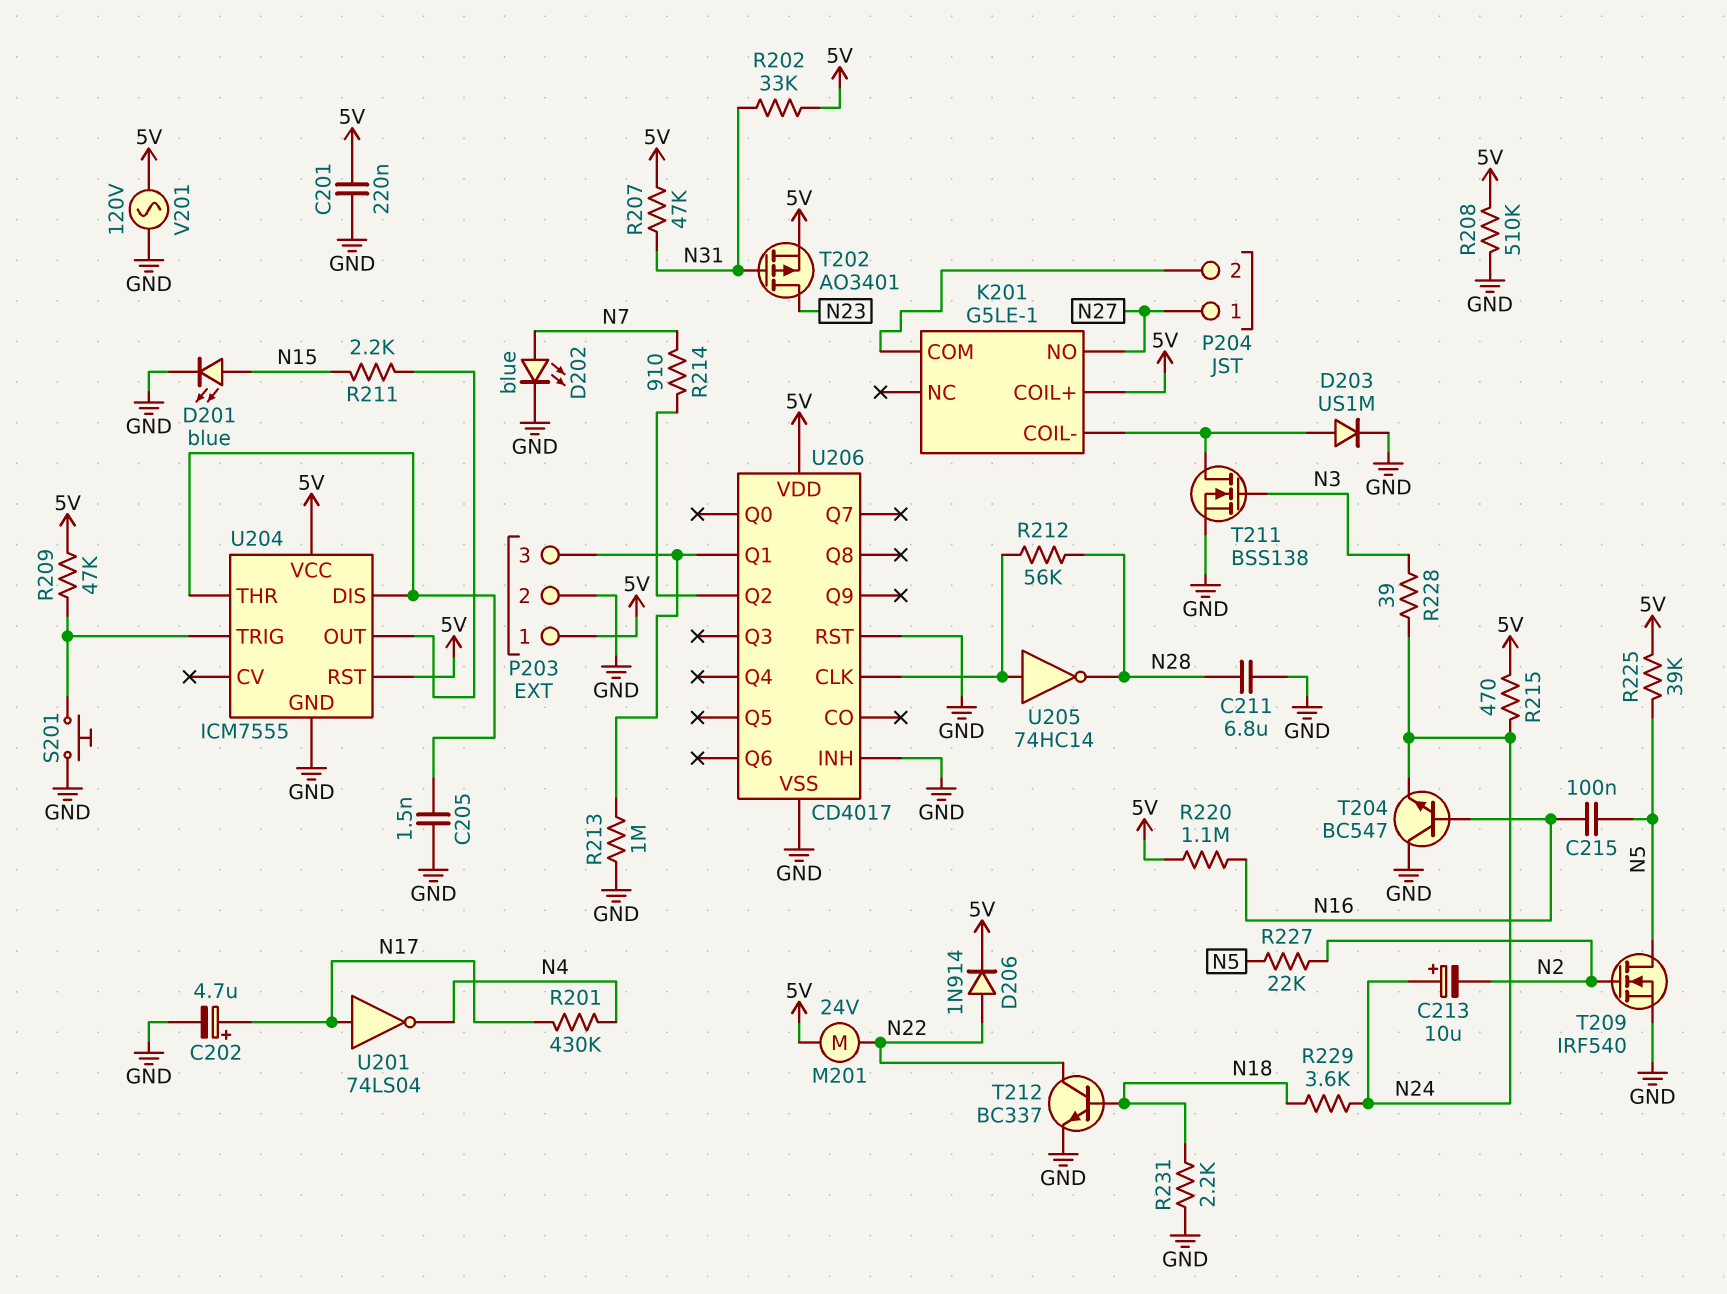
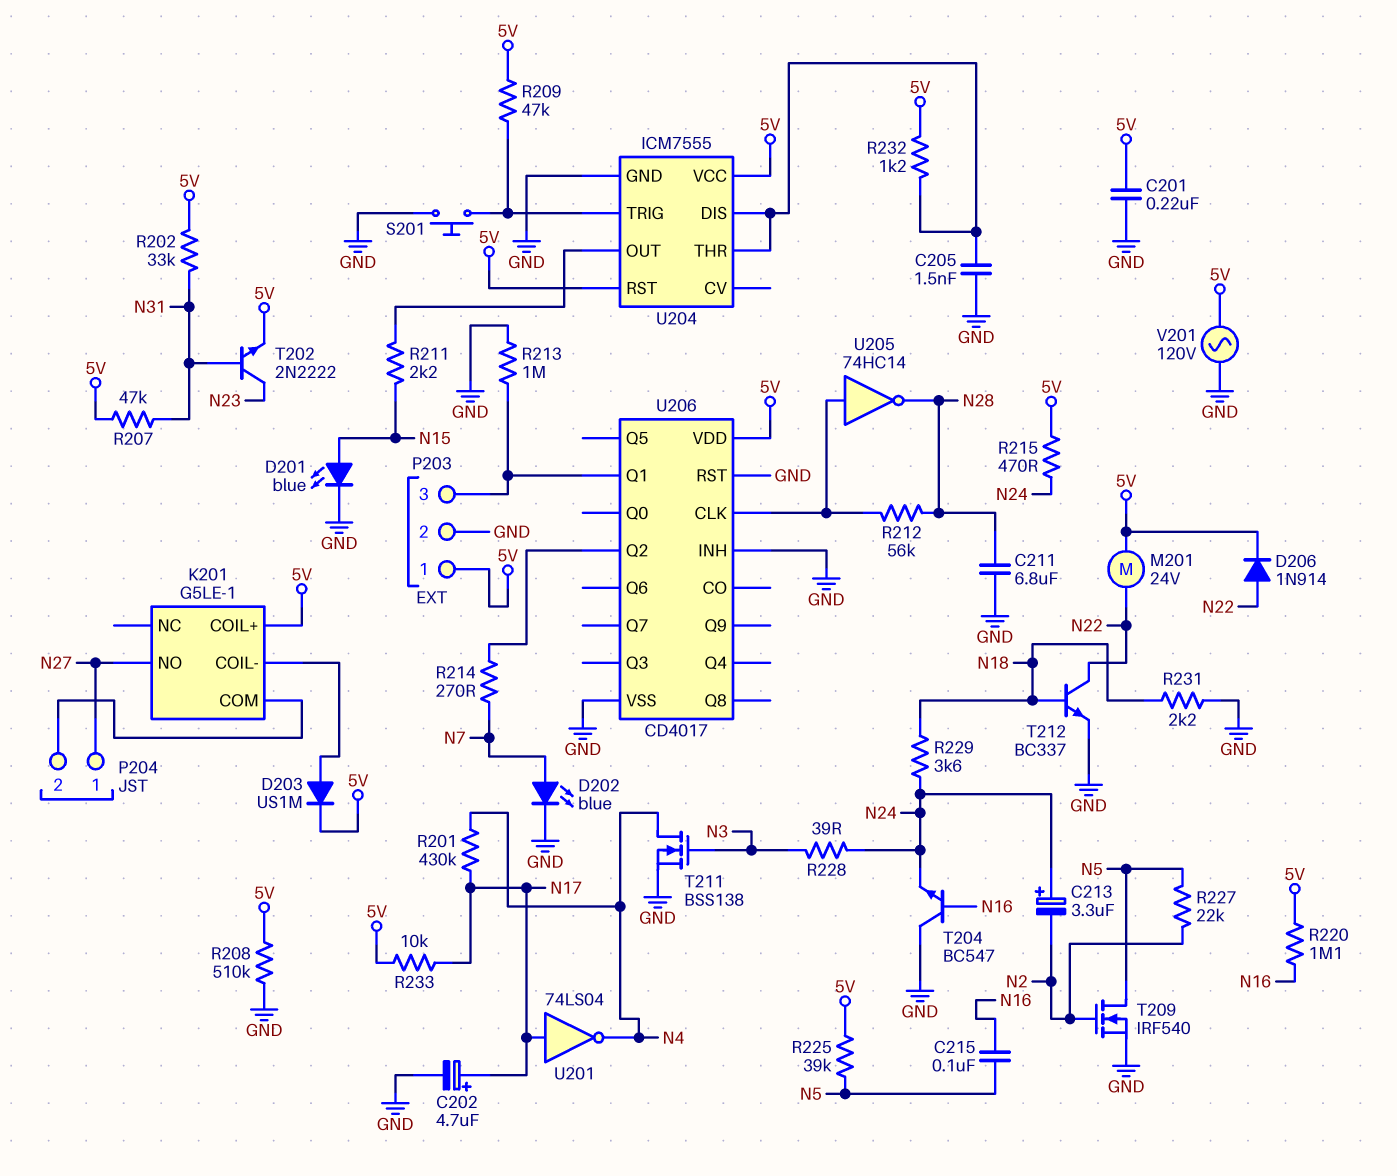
C213: 10uF (plus N24, minus N2) -> 3.3uF (plus N24, minus N2)
D203: diode US1M (A K201/COIL-, K GND) -> diode US1M (A K201/COIL-, K 5V)
R214: 910 (N7, U206/Q2) -> 270 (N7, U206/Q2)
R232: none -> 1.2k (5V, U204/DIS)
R233: none -> 10k (5V, N17)
T202: PMOS AO3401 (G N31, D N23, S 5V) -> NPN 2N2222 (B N31, C N23, E 5V)
T211: NMOS BSS138 (G N3, D K201/COIL-, S GND) -> NMOS BSS138 (G N3, D N4, S GND)

